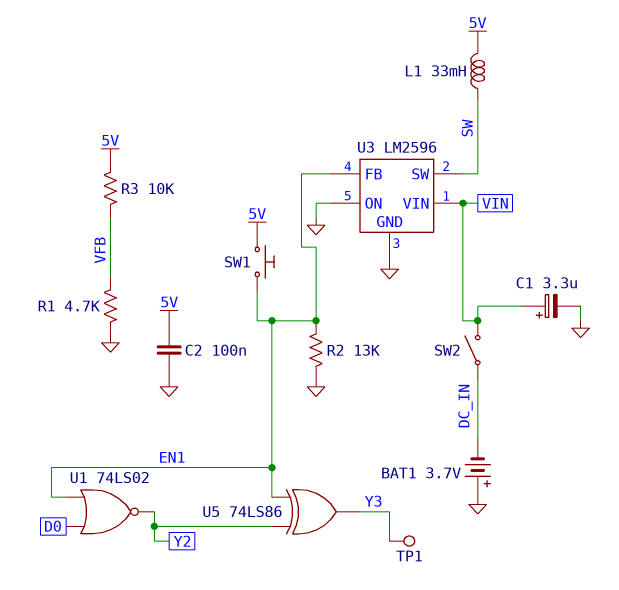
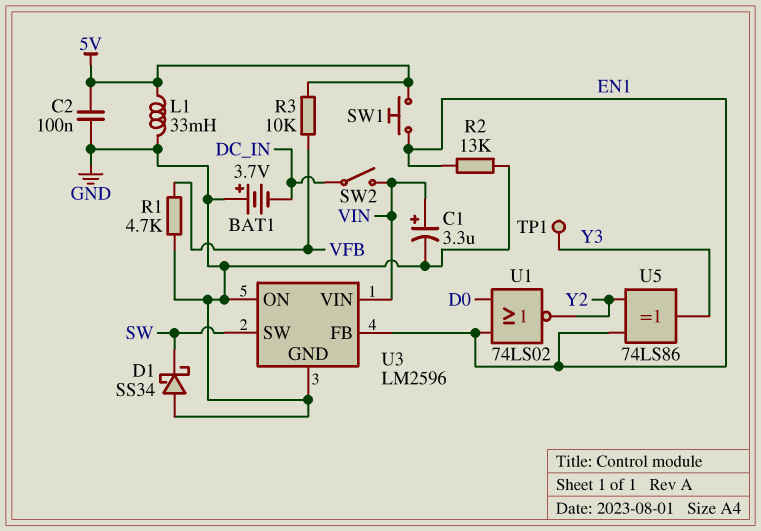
D1: none -> schottky SS34 (A GND, K SW)
L1: 33mH (5V, SW) -> 33mH (5V, GND)

